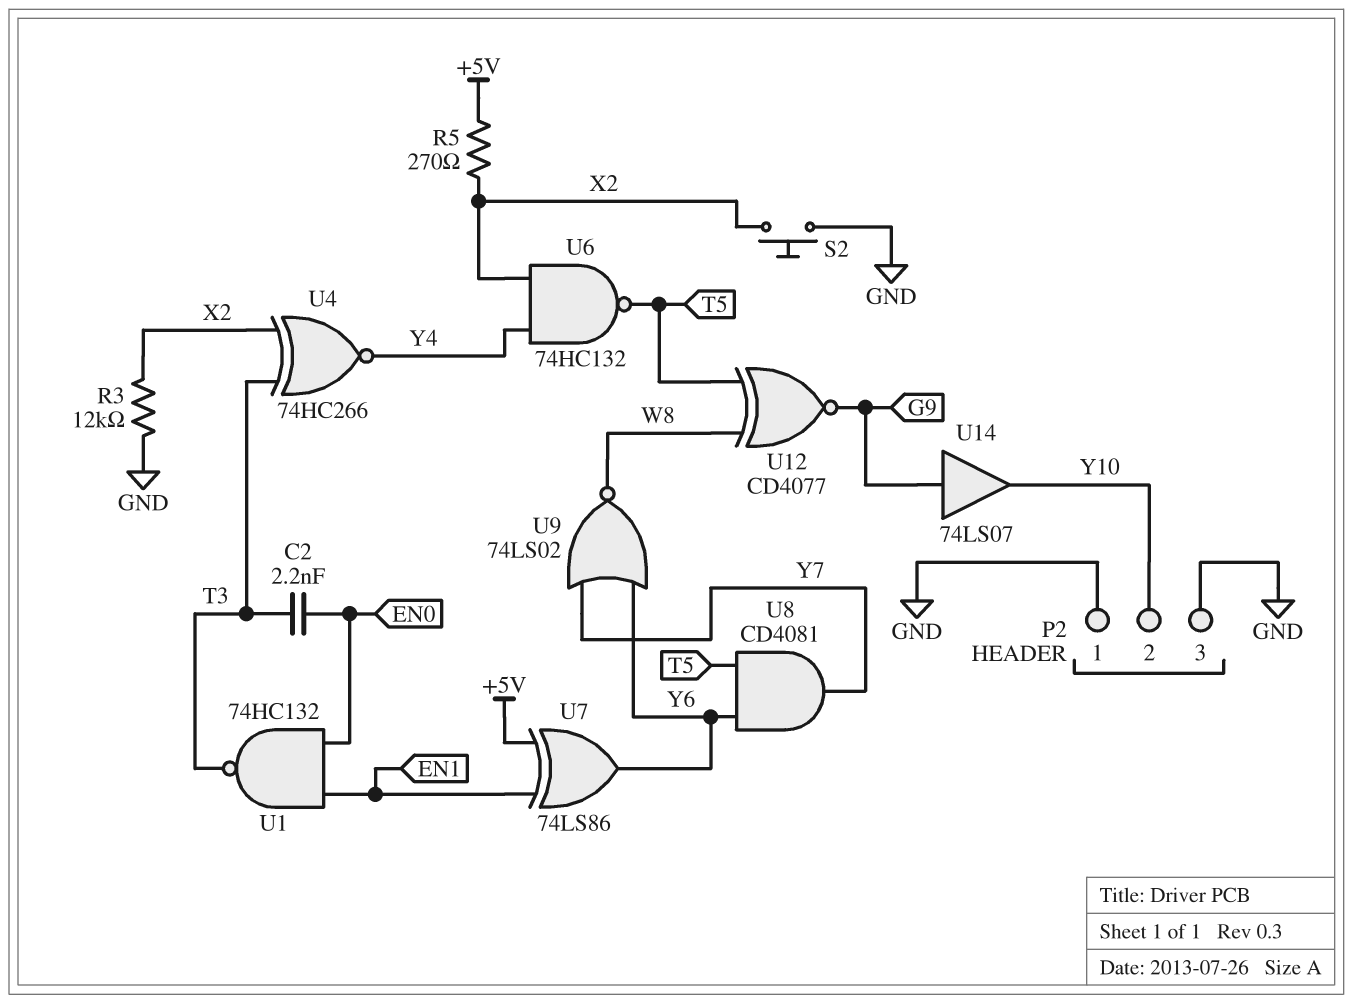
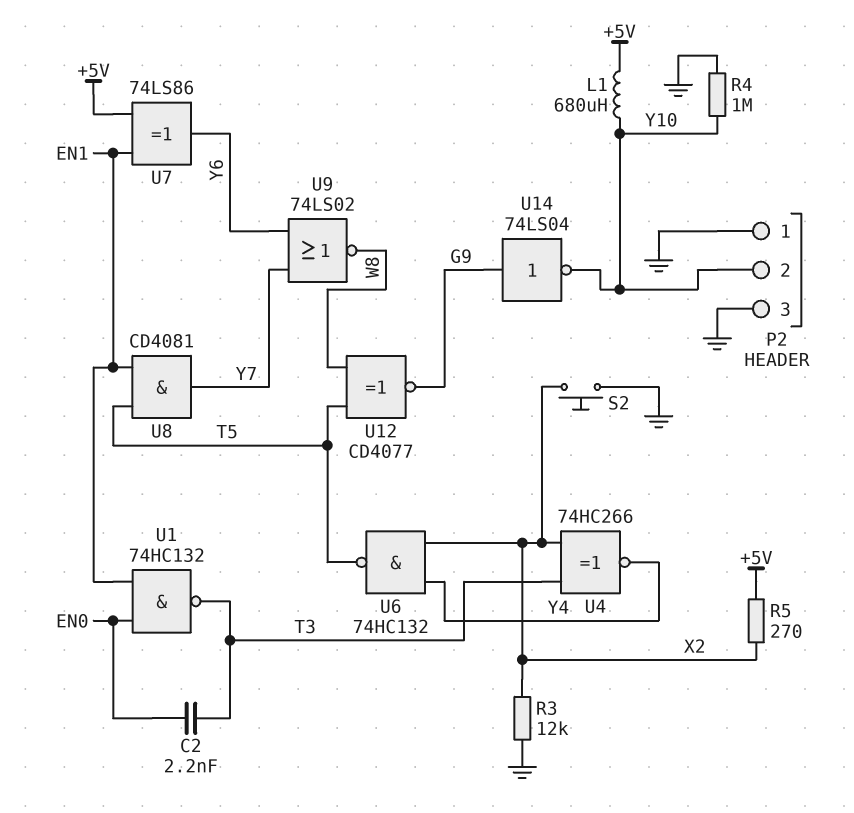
L1: none -> 680uH (+5V, Y10)
R4: none -> 1M (GND, Y10)
U8: AND CD4081 (in T5, in Y6, out Y7) -> AND CD4081 (in EN1, in T5, out Y7)
U14: buffer 74LS07 (in G9, out Y10) -> NOT 74LS04 (in G9, out Y10)

